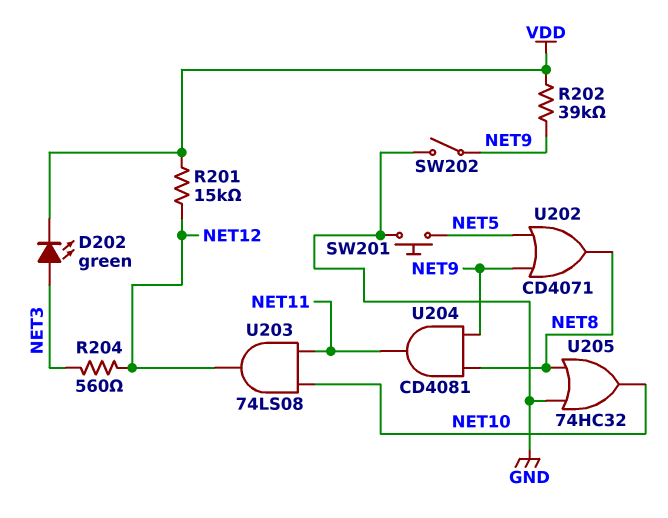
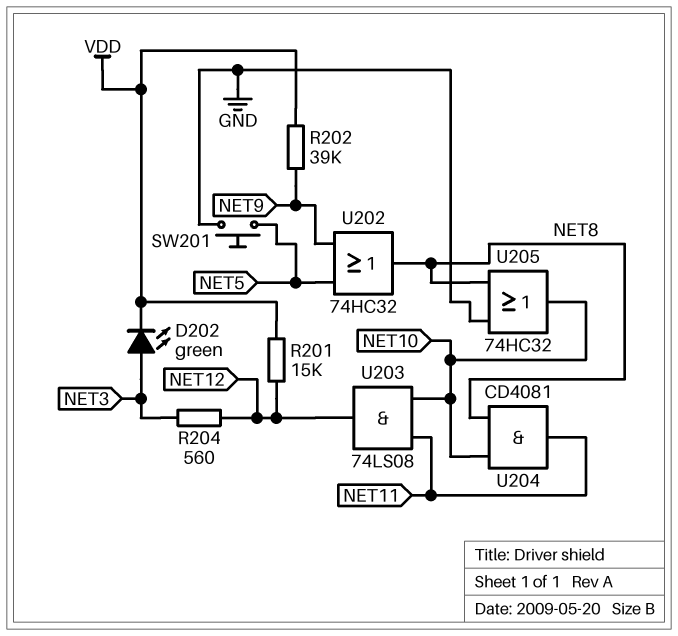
SW202: switch (GND, NET9) -> none
U202: OR CD4071 (in NET5, in NET9, out NET8) -> OR 74HC32 (in NET5, in NET9, out NET8)
U204: AND CD4081 (in NET8, in NET9, out NET11) -> AND CD4081 (in NET8, in NET10, out NET11)

